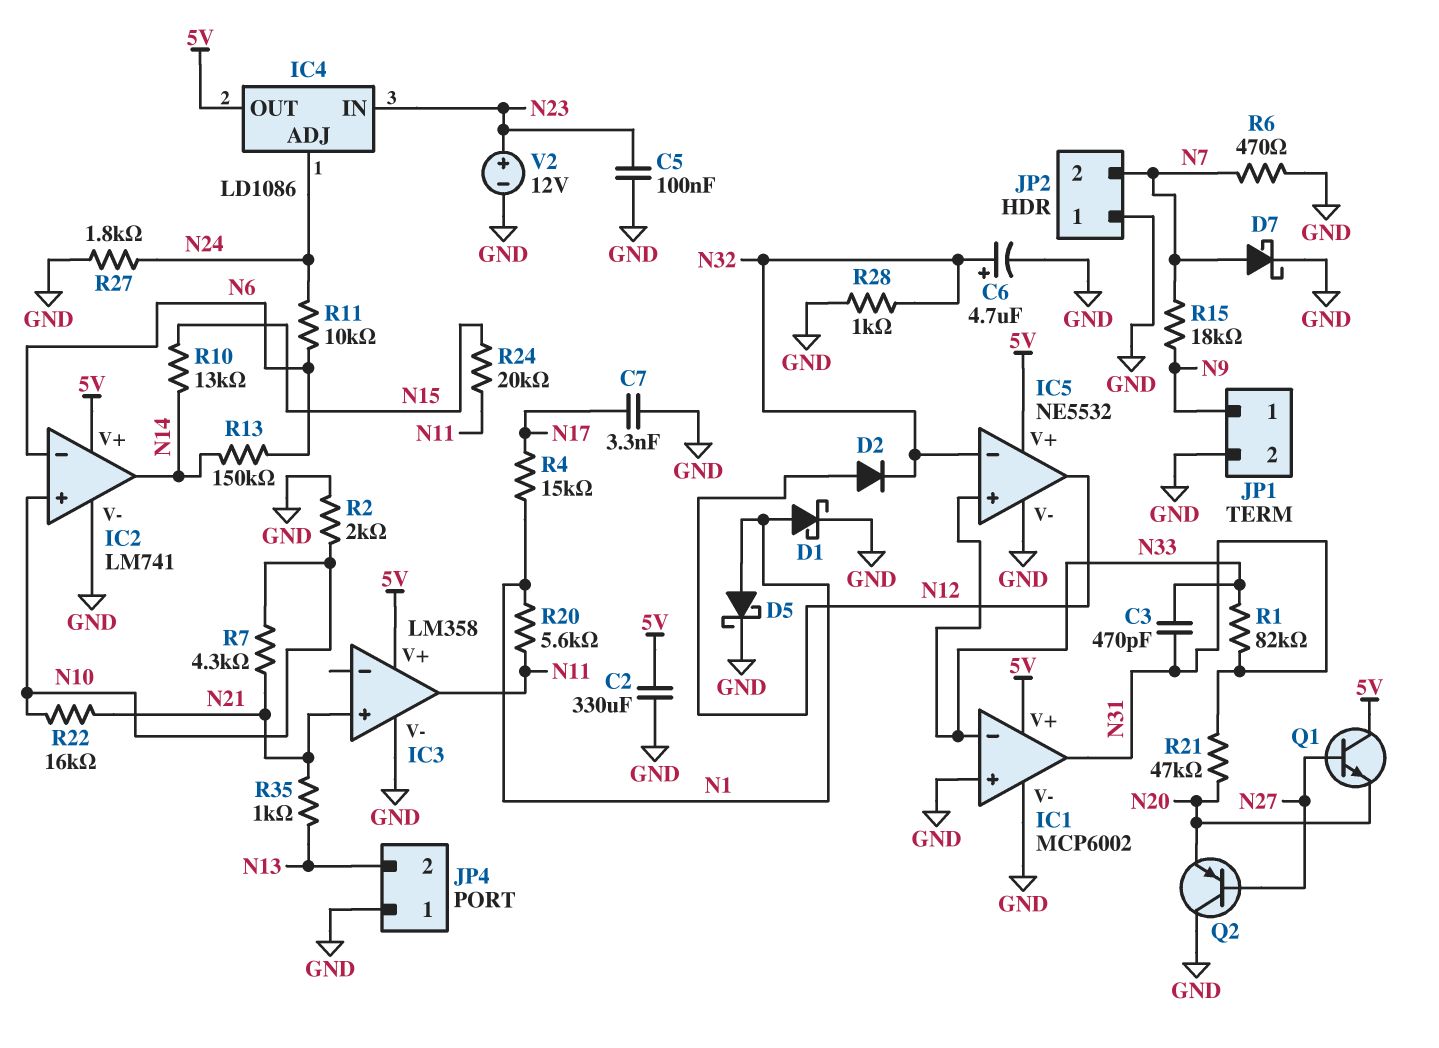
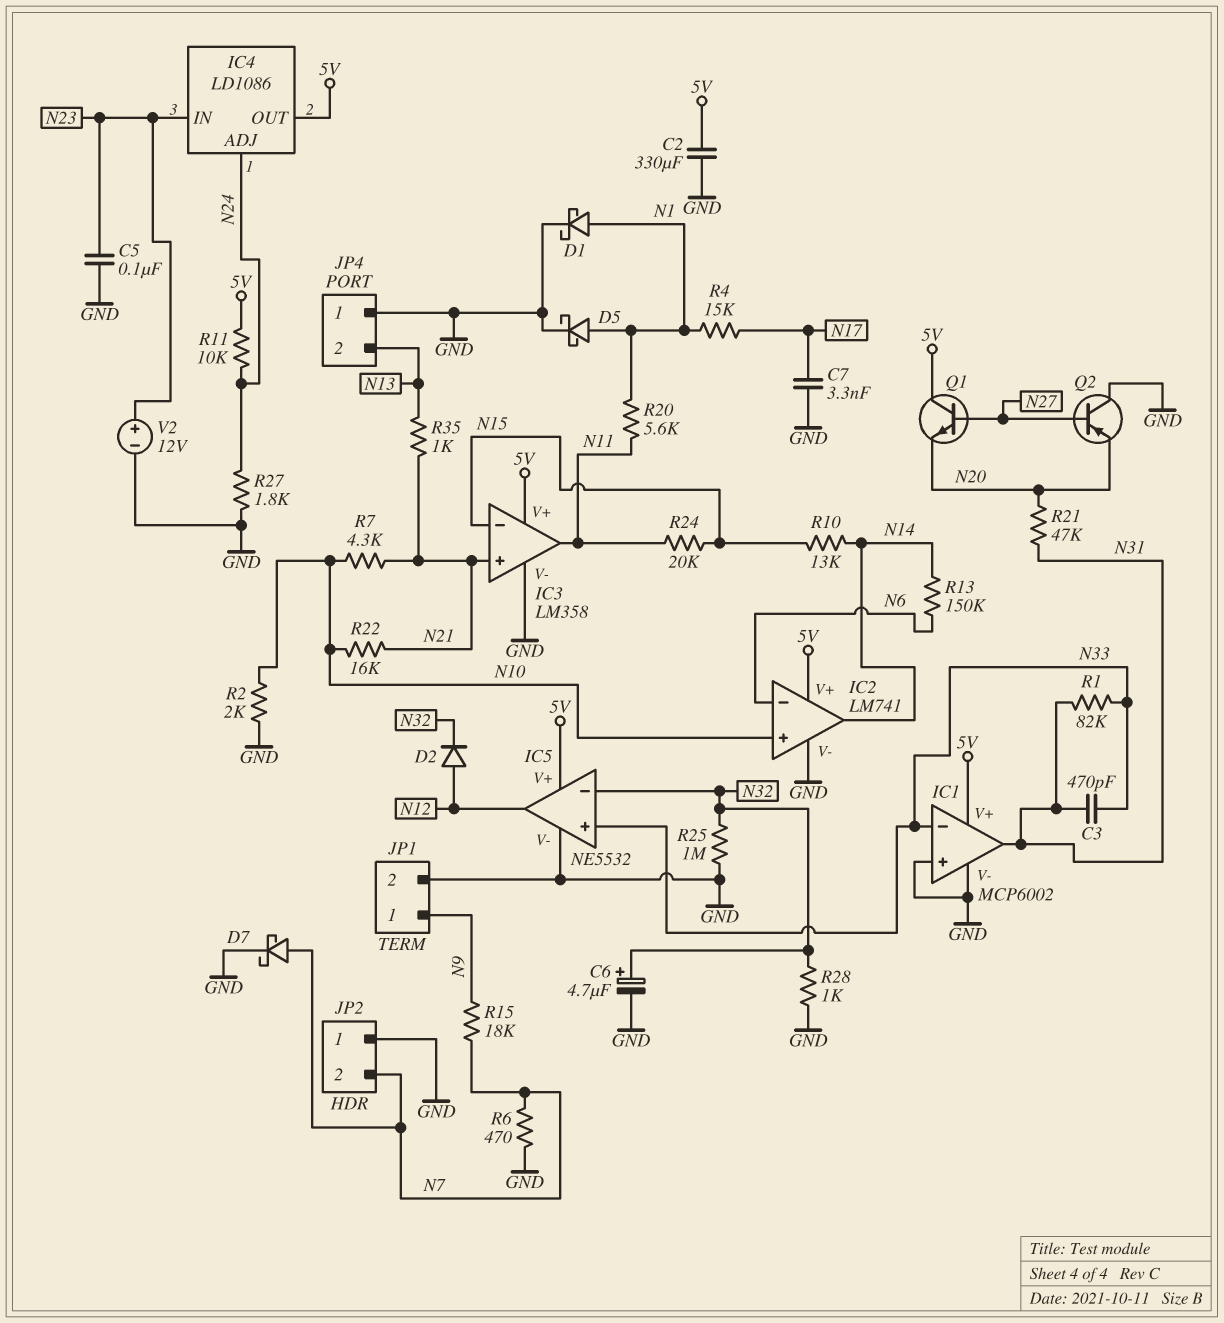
IC3 pin in-: none -> N15
R11: 10k (N6, N24) -> 10k (5V, N24)
R25: none -> 1M (GND, N32)

